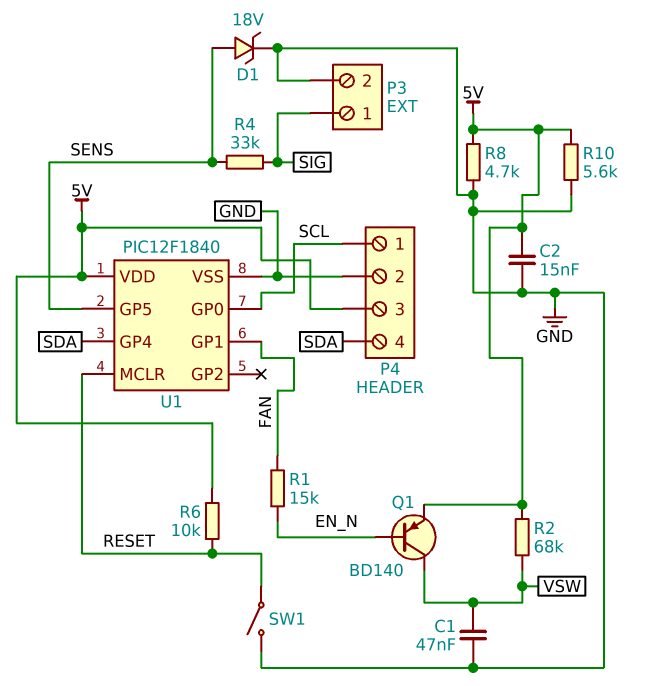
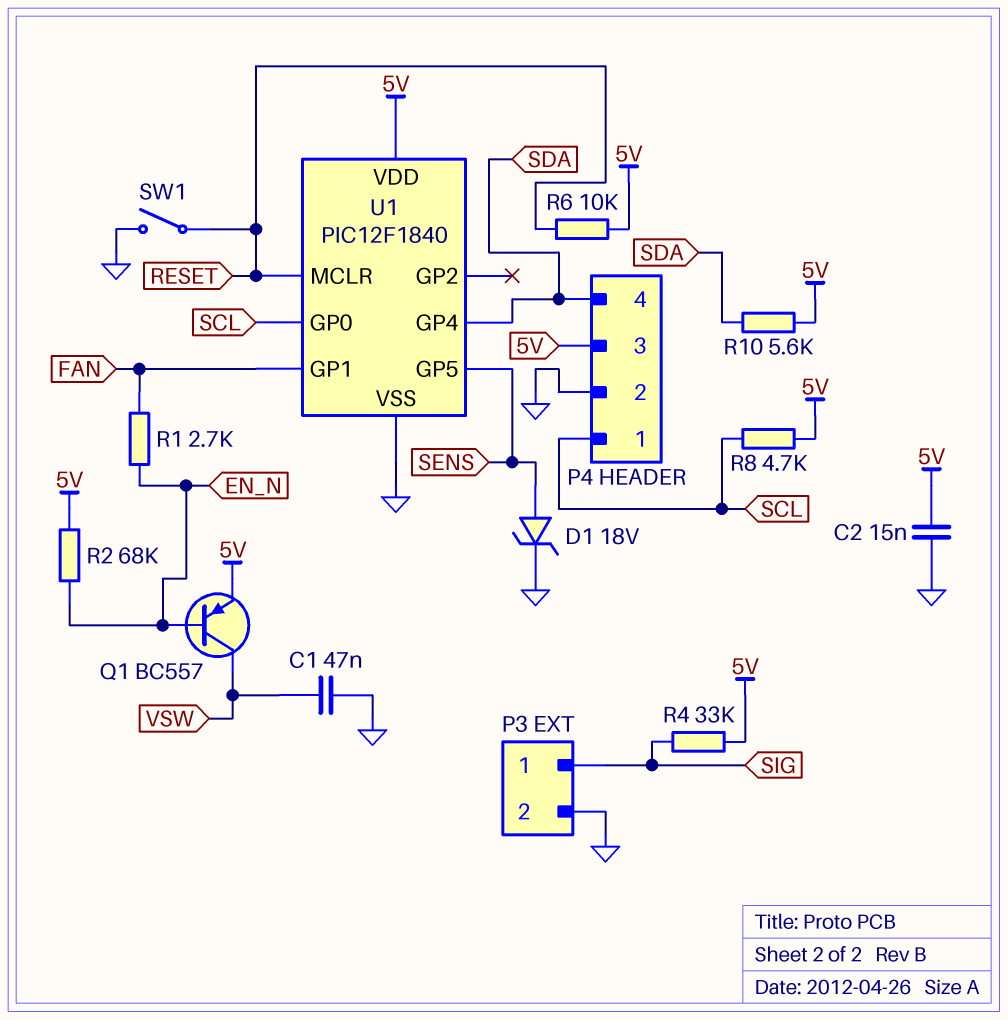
Q1: PNP BD140 (B EN_N, C VSW, E 5V) -> PNP BC557 (B EN_N, C VSW, E 5V)
R1: 15k (EN_N, FAN) -> 2.7k (EN_N, FAN)
R2: 68k (5V, VSW) -> 68k (5V, EN_N)
R4: 33k (SENS, SIG) -> 33k (5V, SIG)
R8: 4.7k (5V, GND) -> 4.7k (5V, SCL)
R10: 5.6k (5V, GND) -> 5.6k (5V, SDA)

